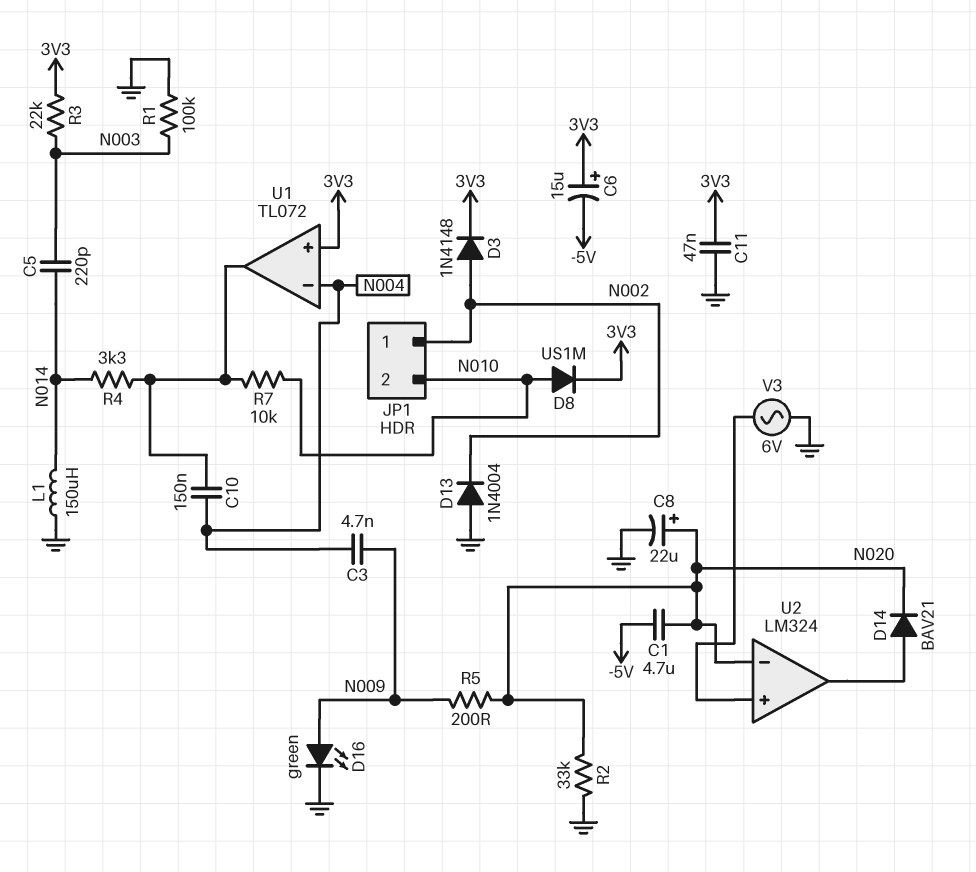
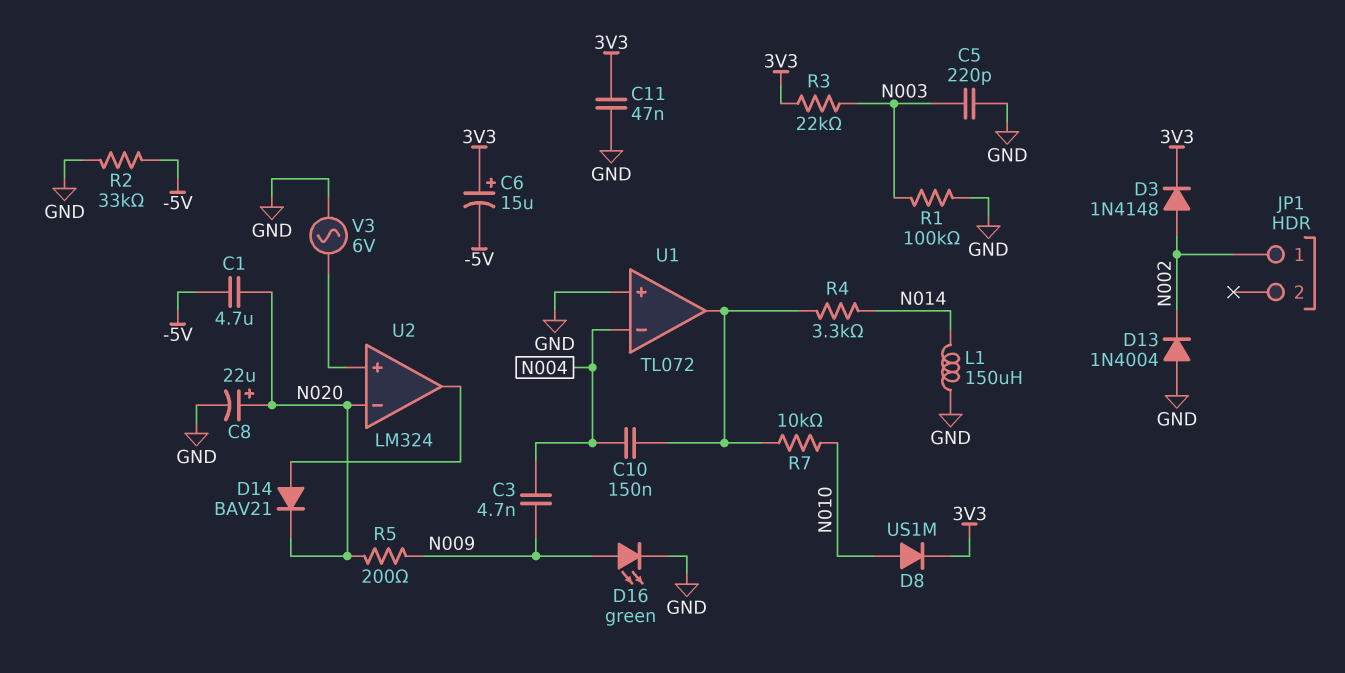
C5: 220pF (N003, N014) -> 220pF (GND, N003)
JP1 pin 2: N010 -> none
R2: 33k (GND, N020) -> 33k (-5V, GND)
U1 pin in+: 3V3 -> GND

